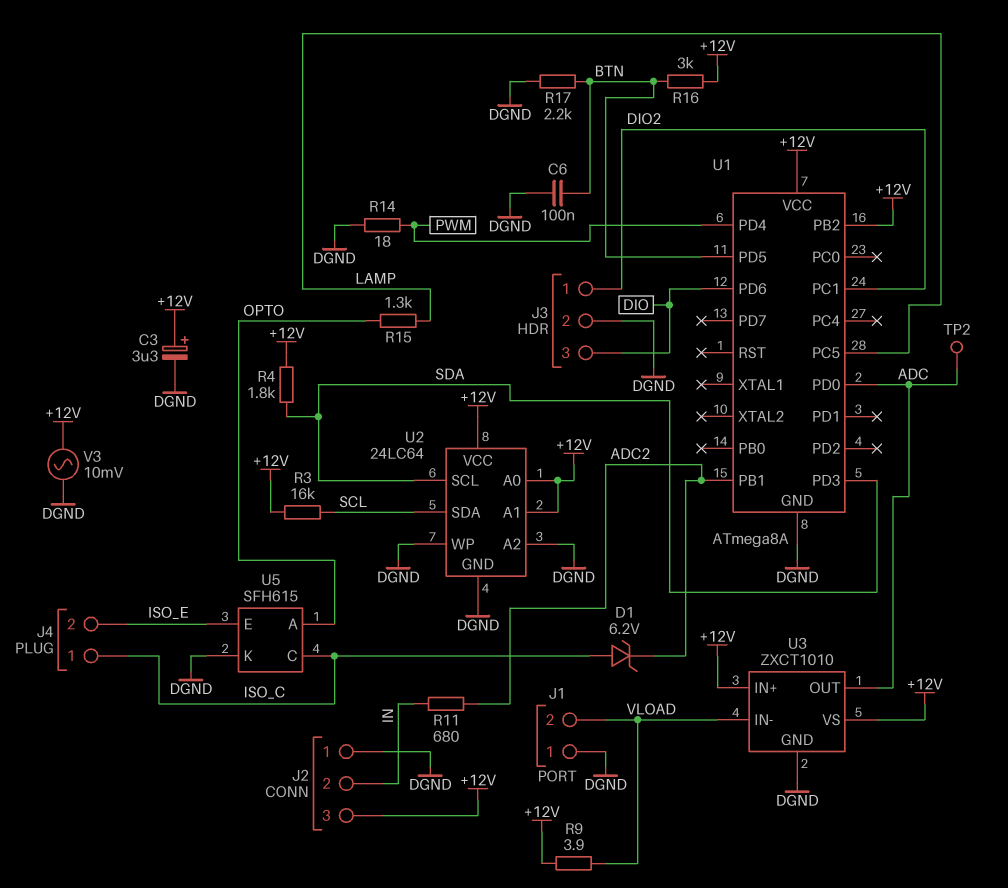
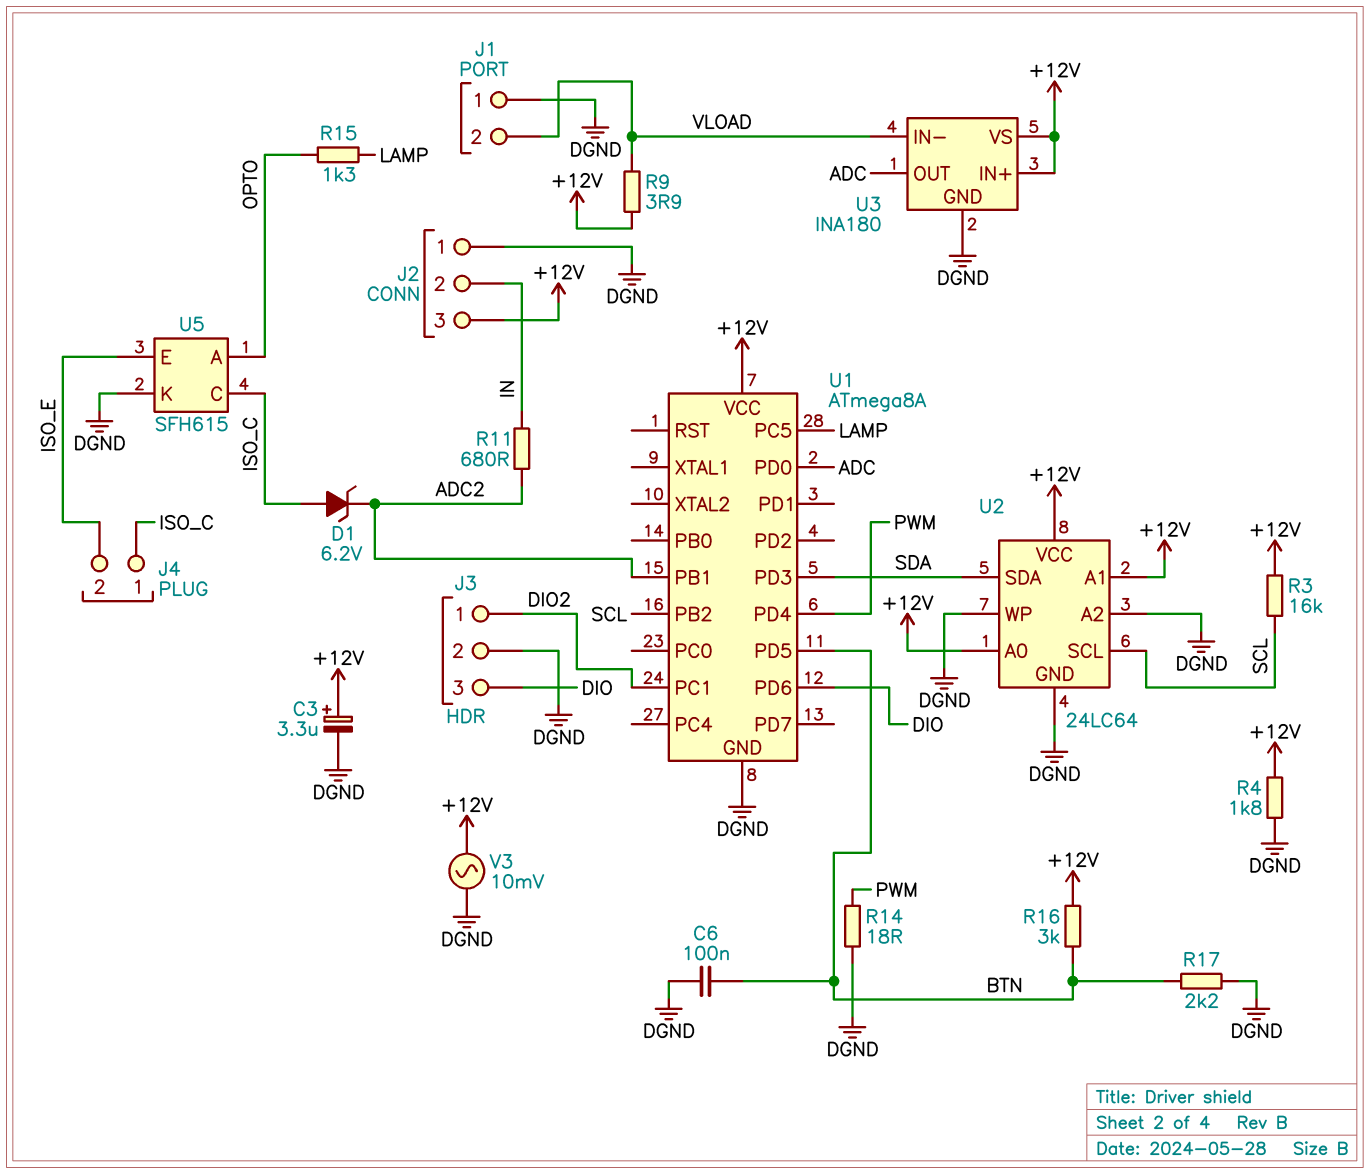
R4: 1.8k (+12V, SDA) -> 1.8k (+12V, DGND)
TP2: test point (ADC) -> none
U1 pin PB2: +12V -> SCL
U2 pin SCL: SDA -> SCL
U2 pin SDA: SCL -> SDA
U3: ZXCT1010 -> INA180

